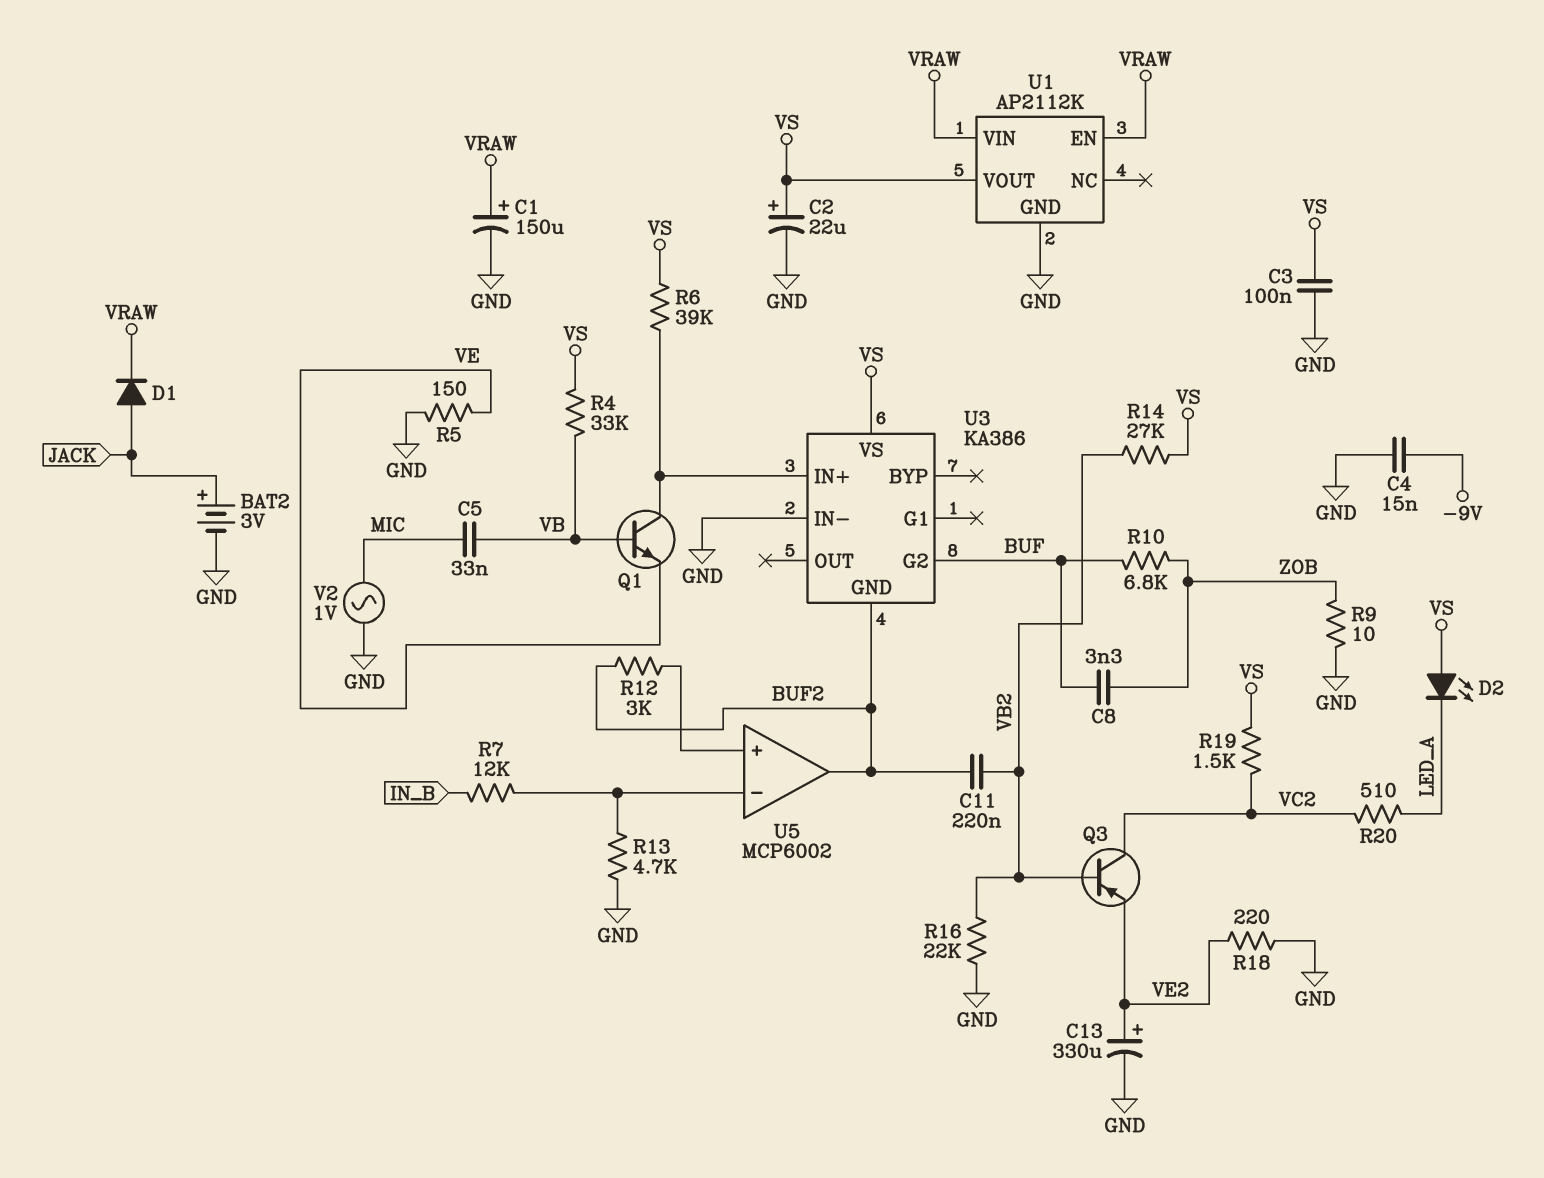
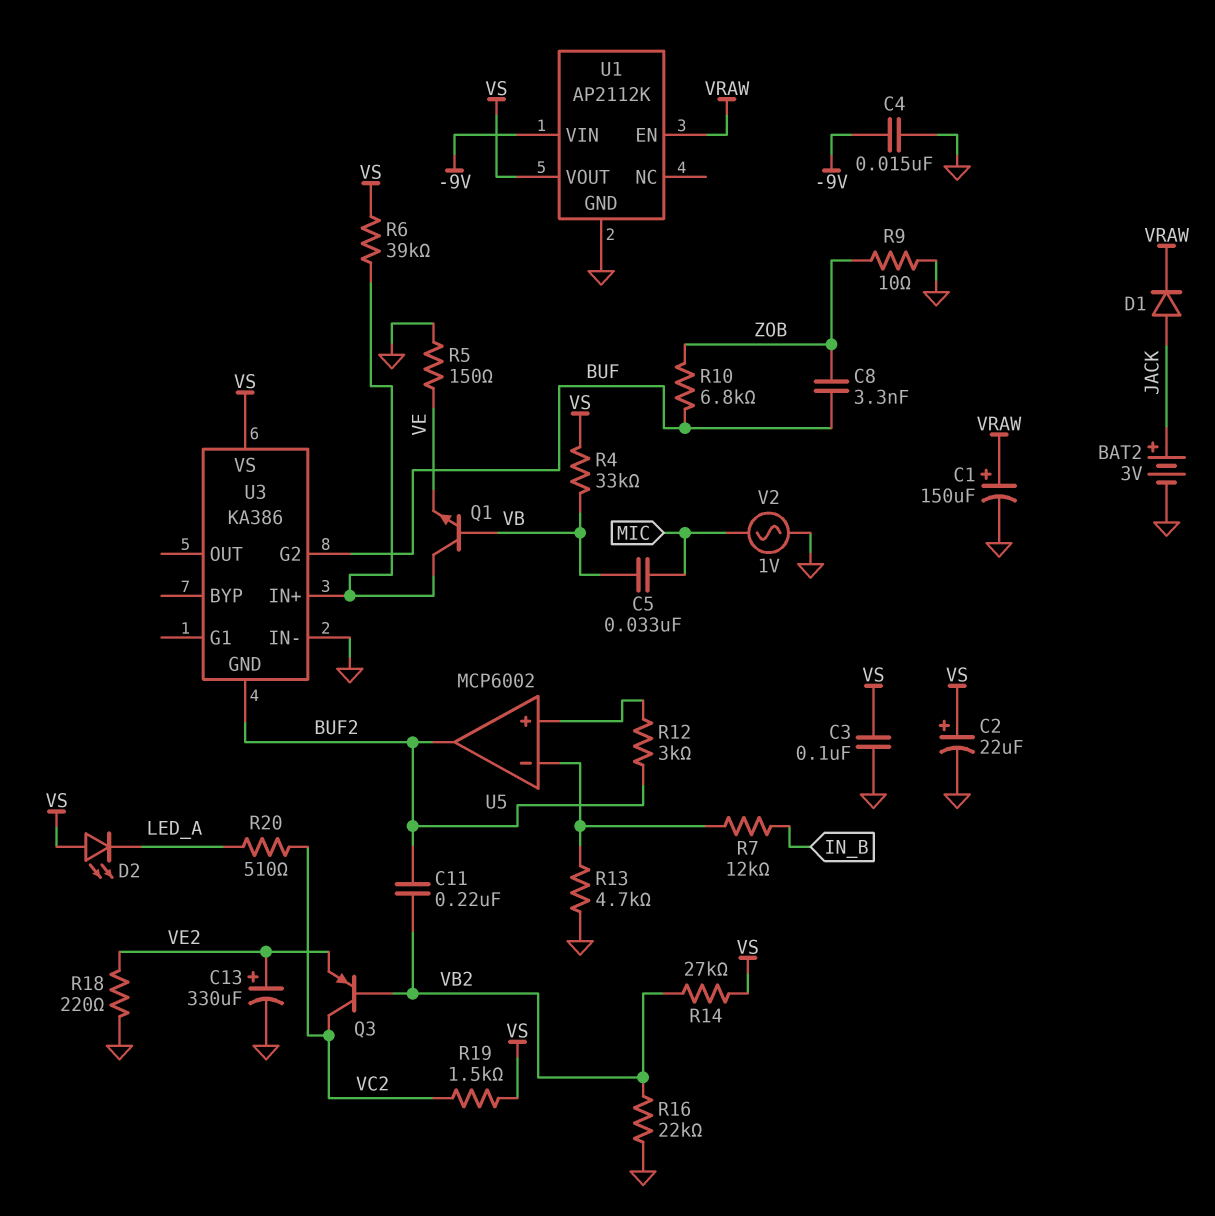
U1 pin VIN: VRAW -> -9V

